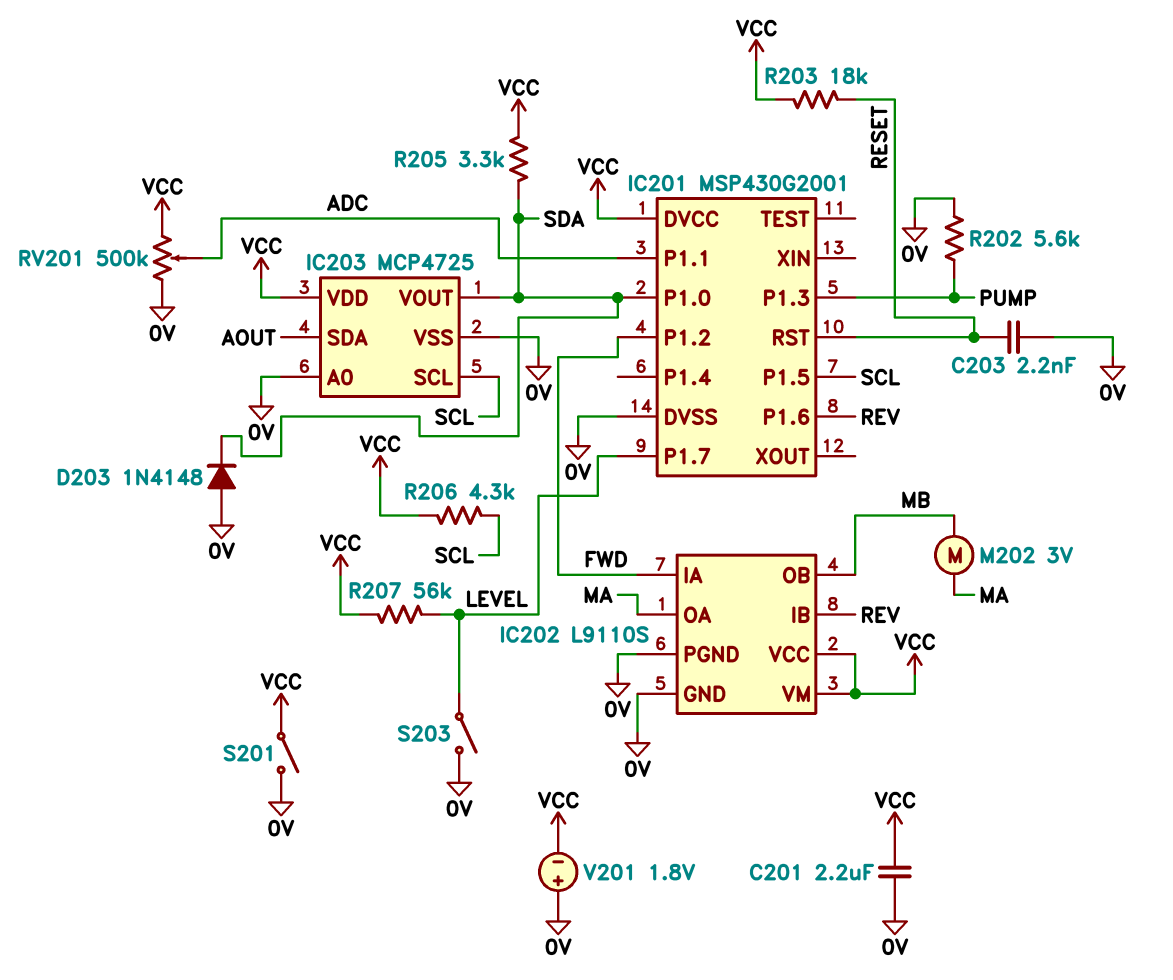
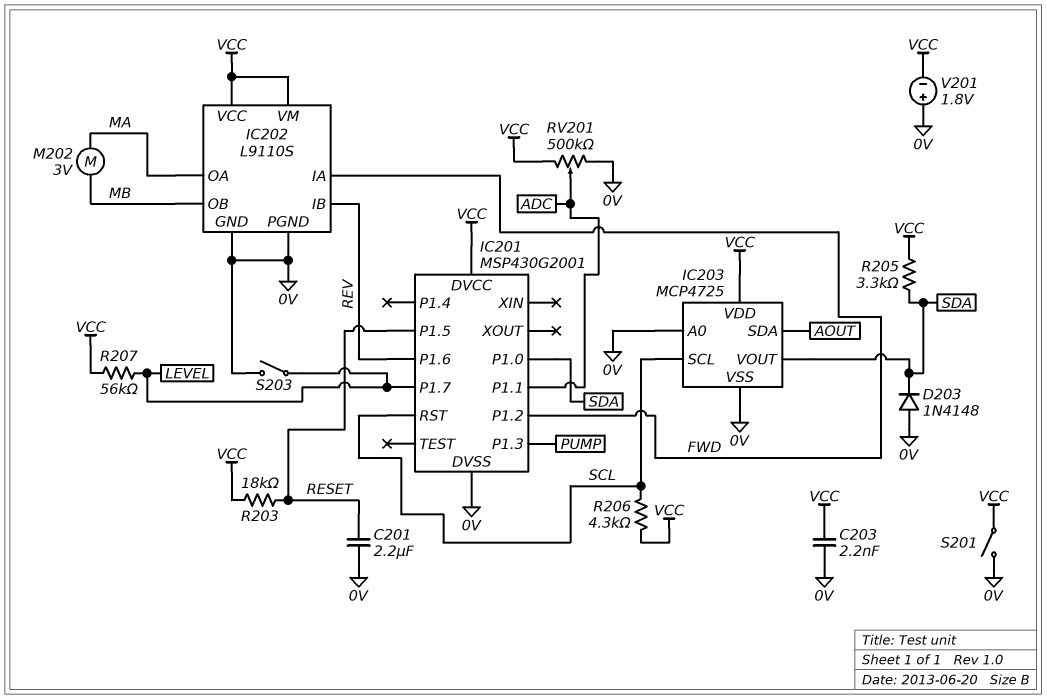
C201: 2.2uF (0V, VCC) -> 2.2uF (0V, RESET)
C203: 2.2nF (0V, RESET) -> 2.2nF (0V, VCC)
IC201 pin P1.5: SCL -> RESET
IC201 pin RST: RESET -> SCL
R202: 5.6k (0V, PUMP) -> none

